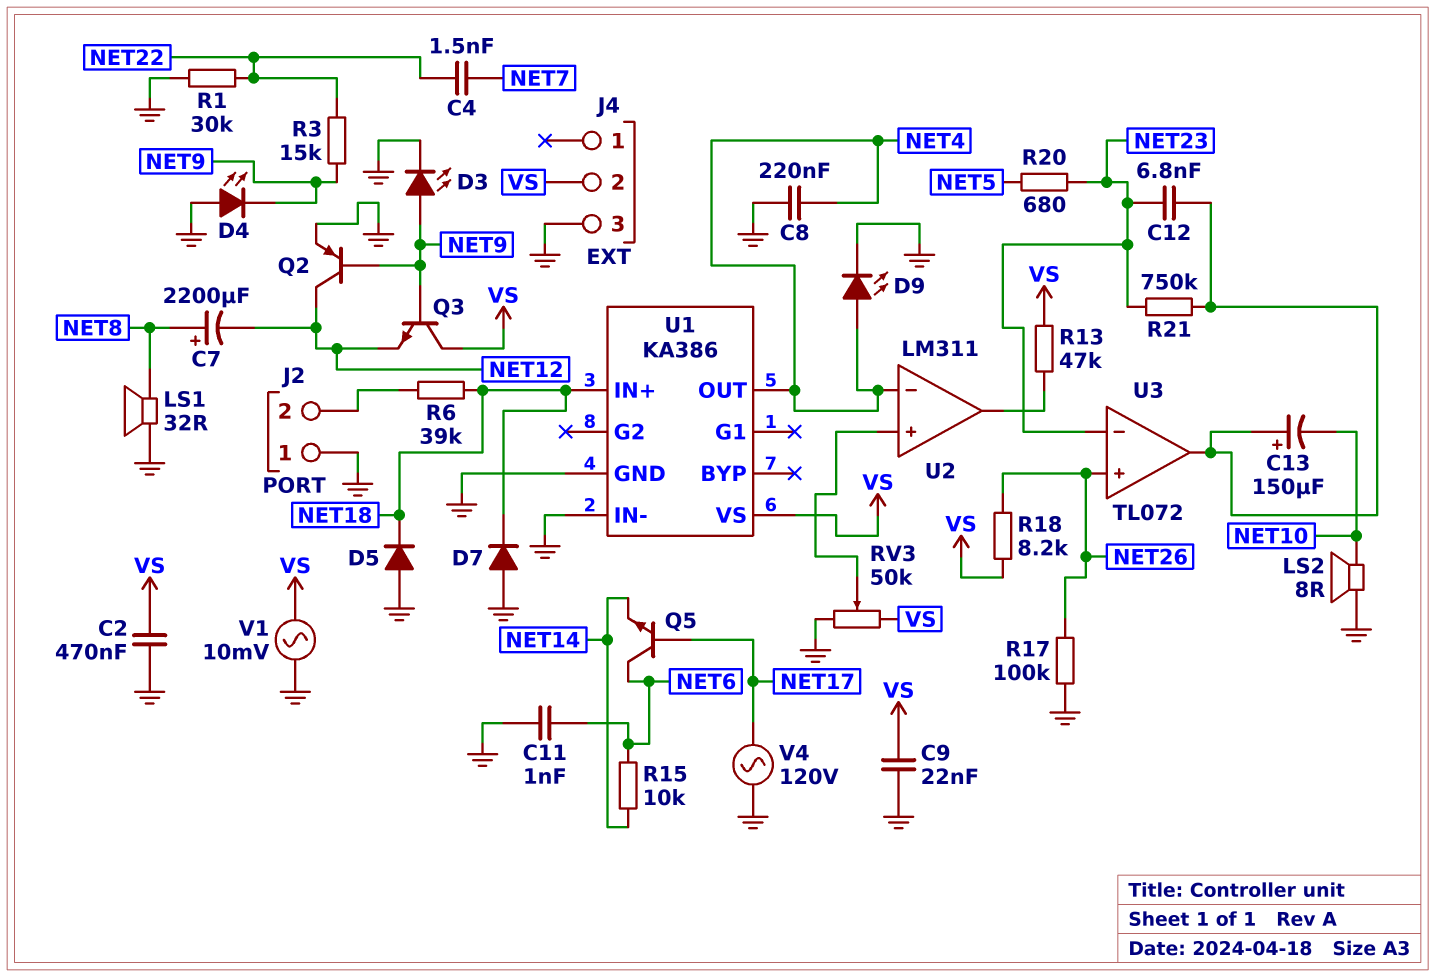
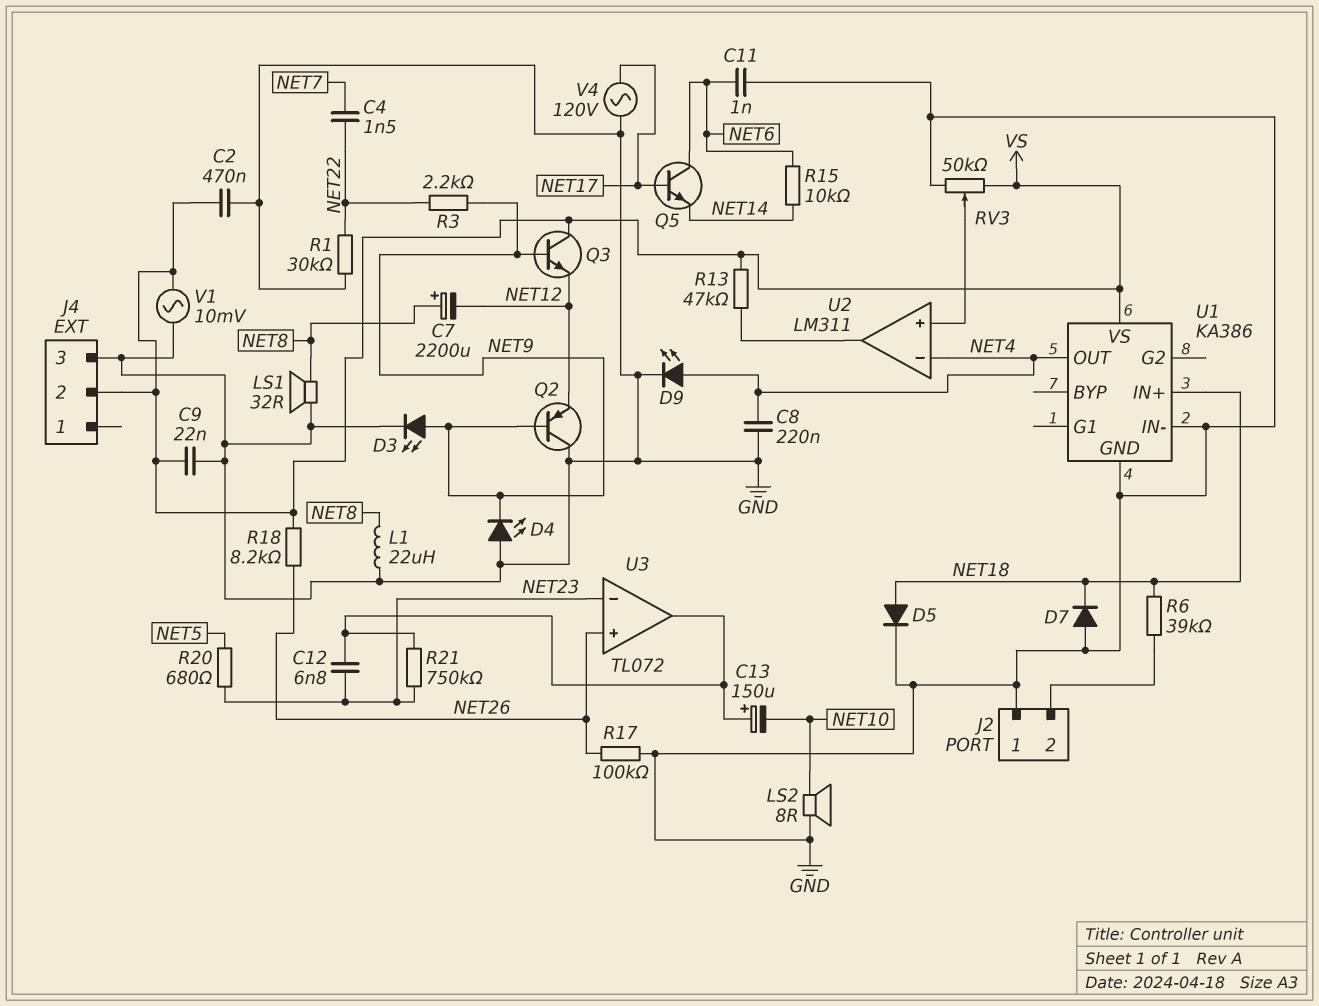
D5: diode (A GND, K NET18) -> diode (A NET18, K GND)
L1: none -> 22uH (GND, NET8)
Q2: PNP (B NET9, C NET12, E GND) -> PNP (B NET9, C GND, E NET12)
R3: 15k (NET9, NET22) -> 2.2k (NET9, NET22)

